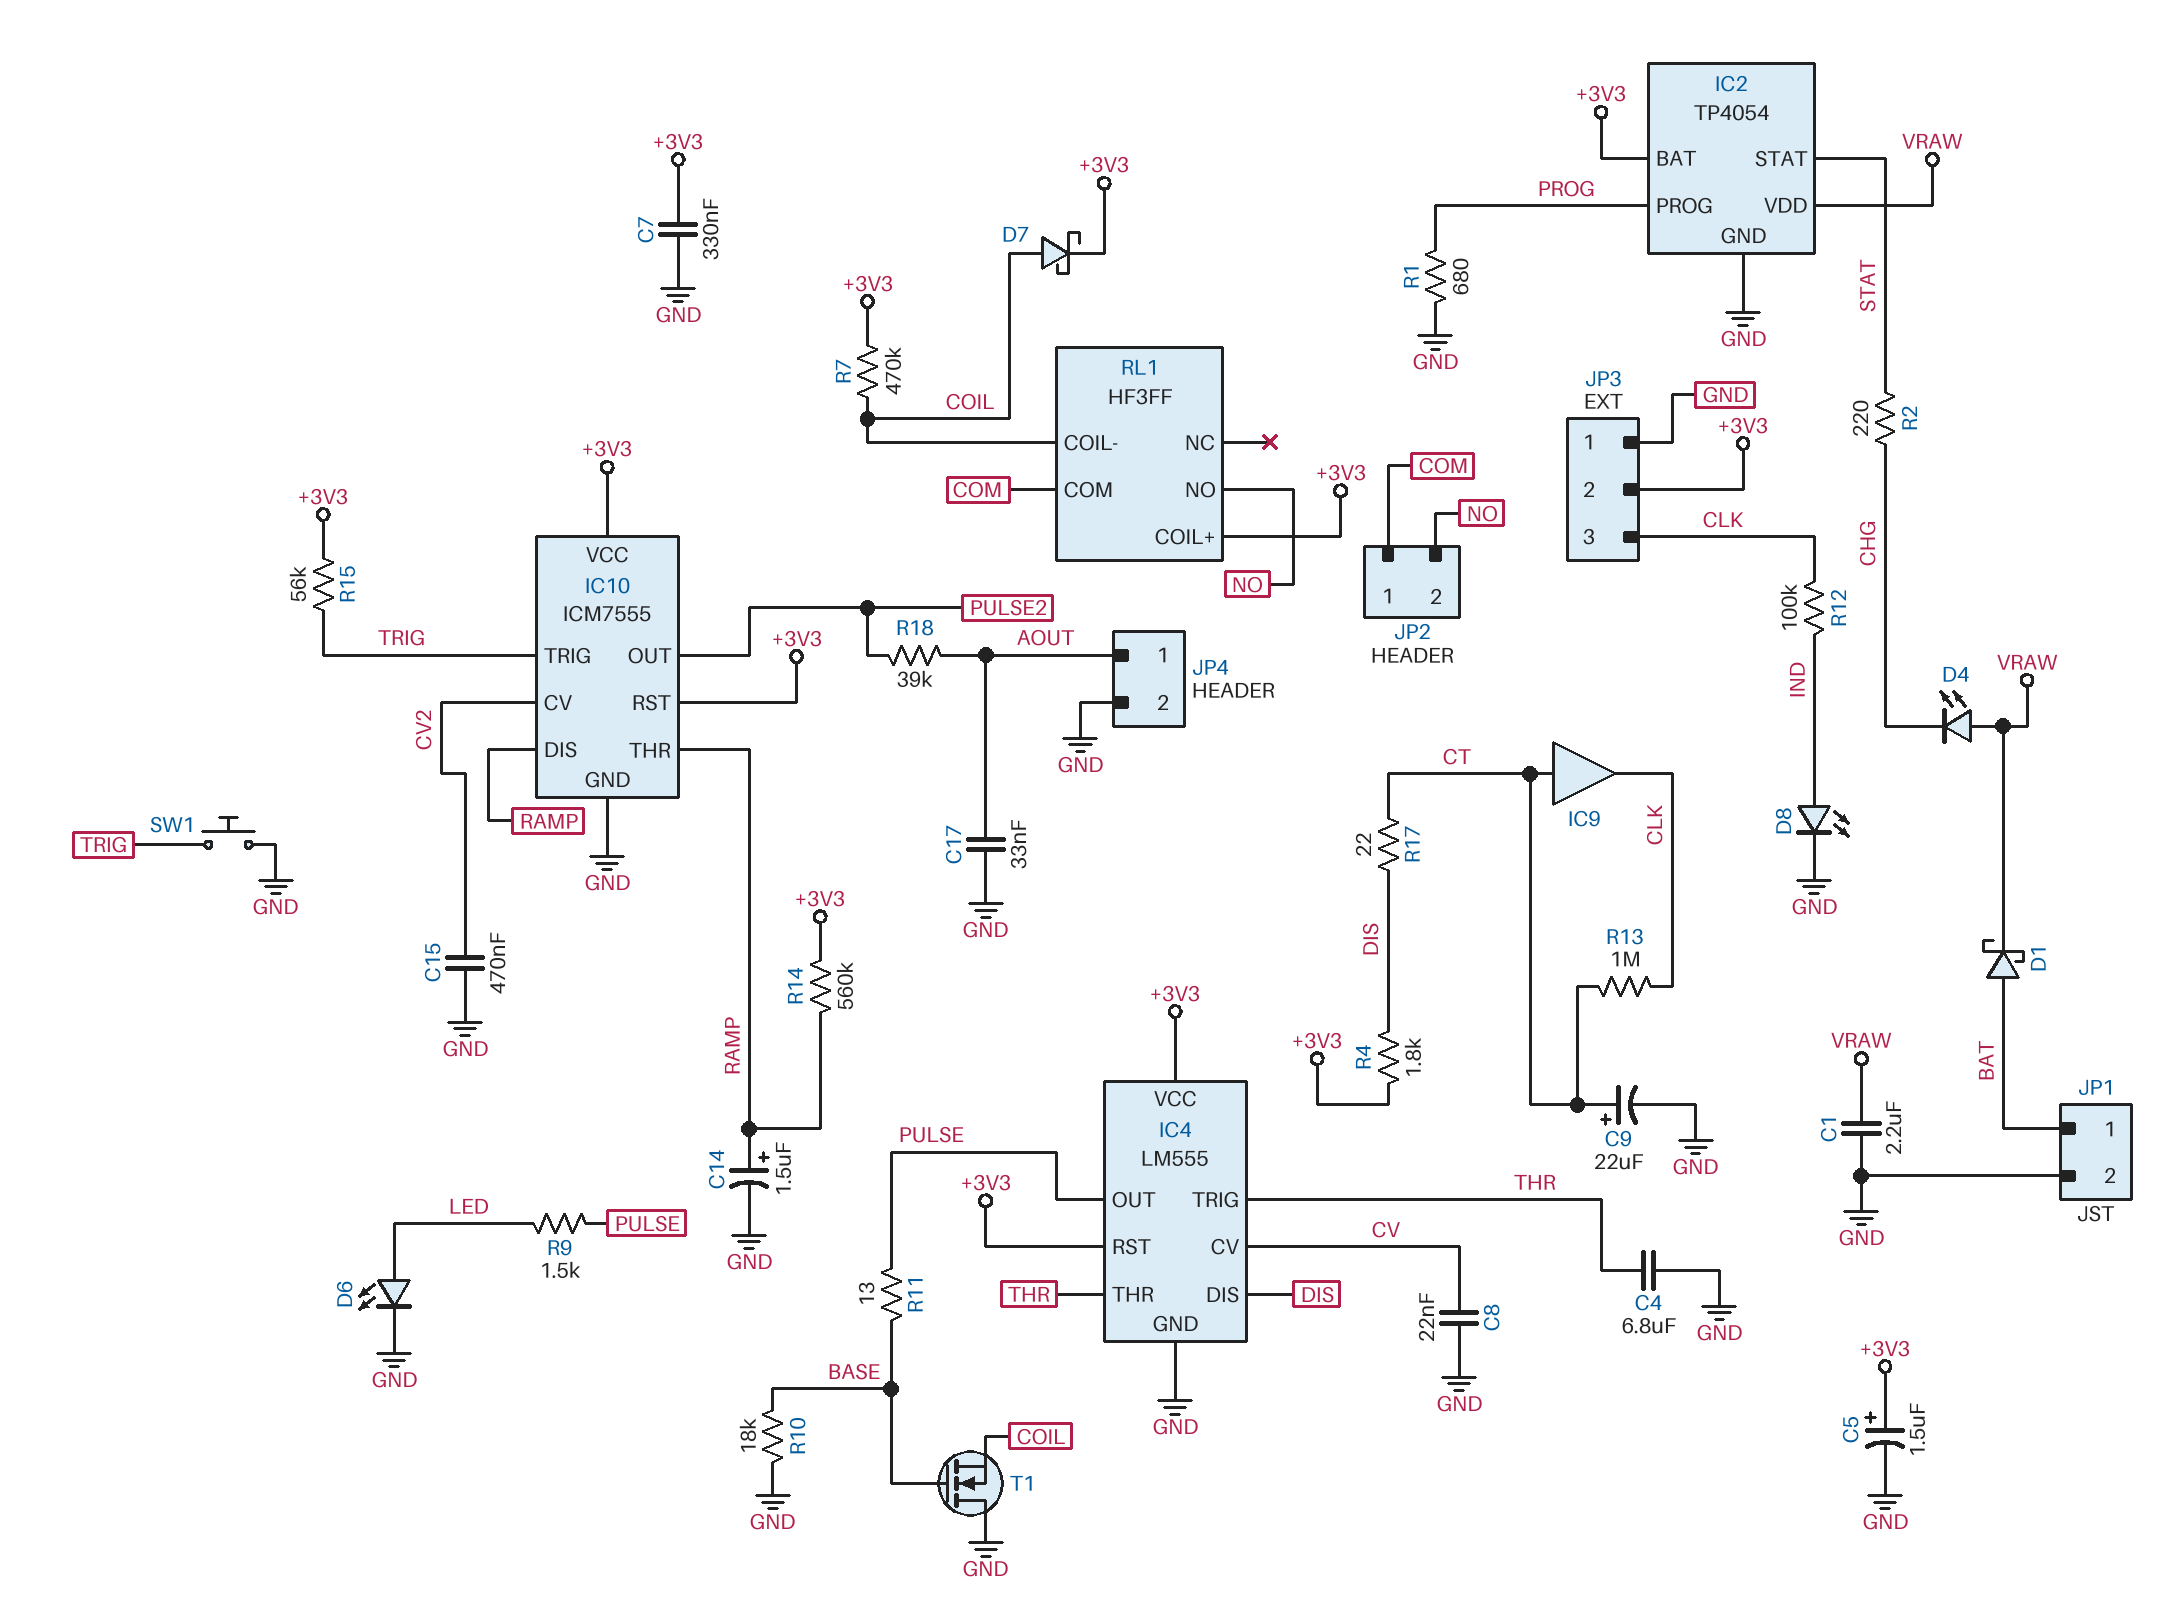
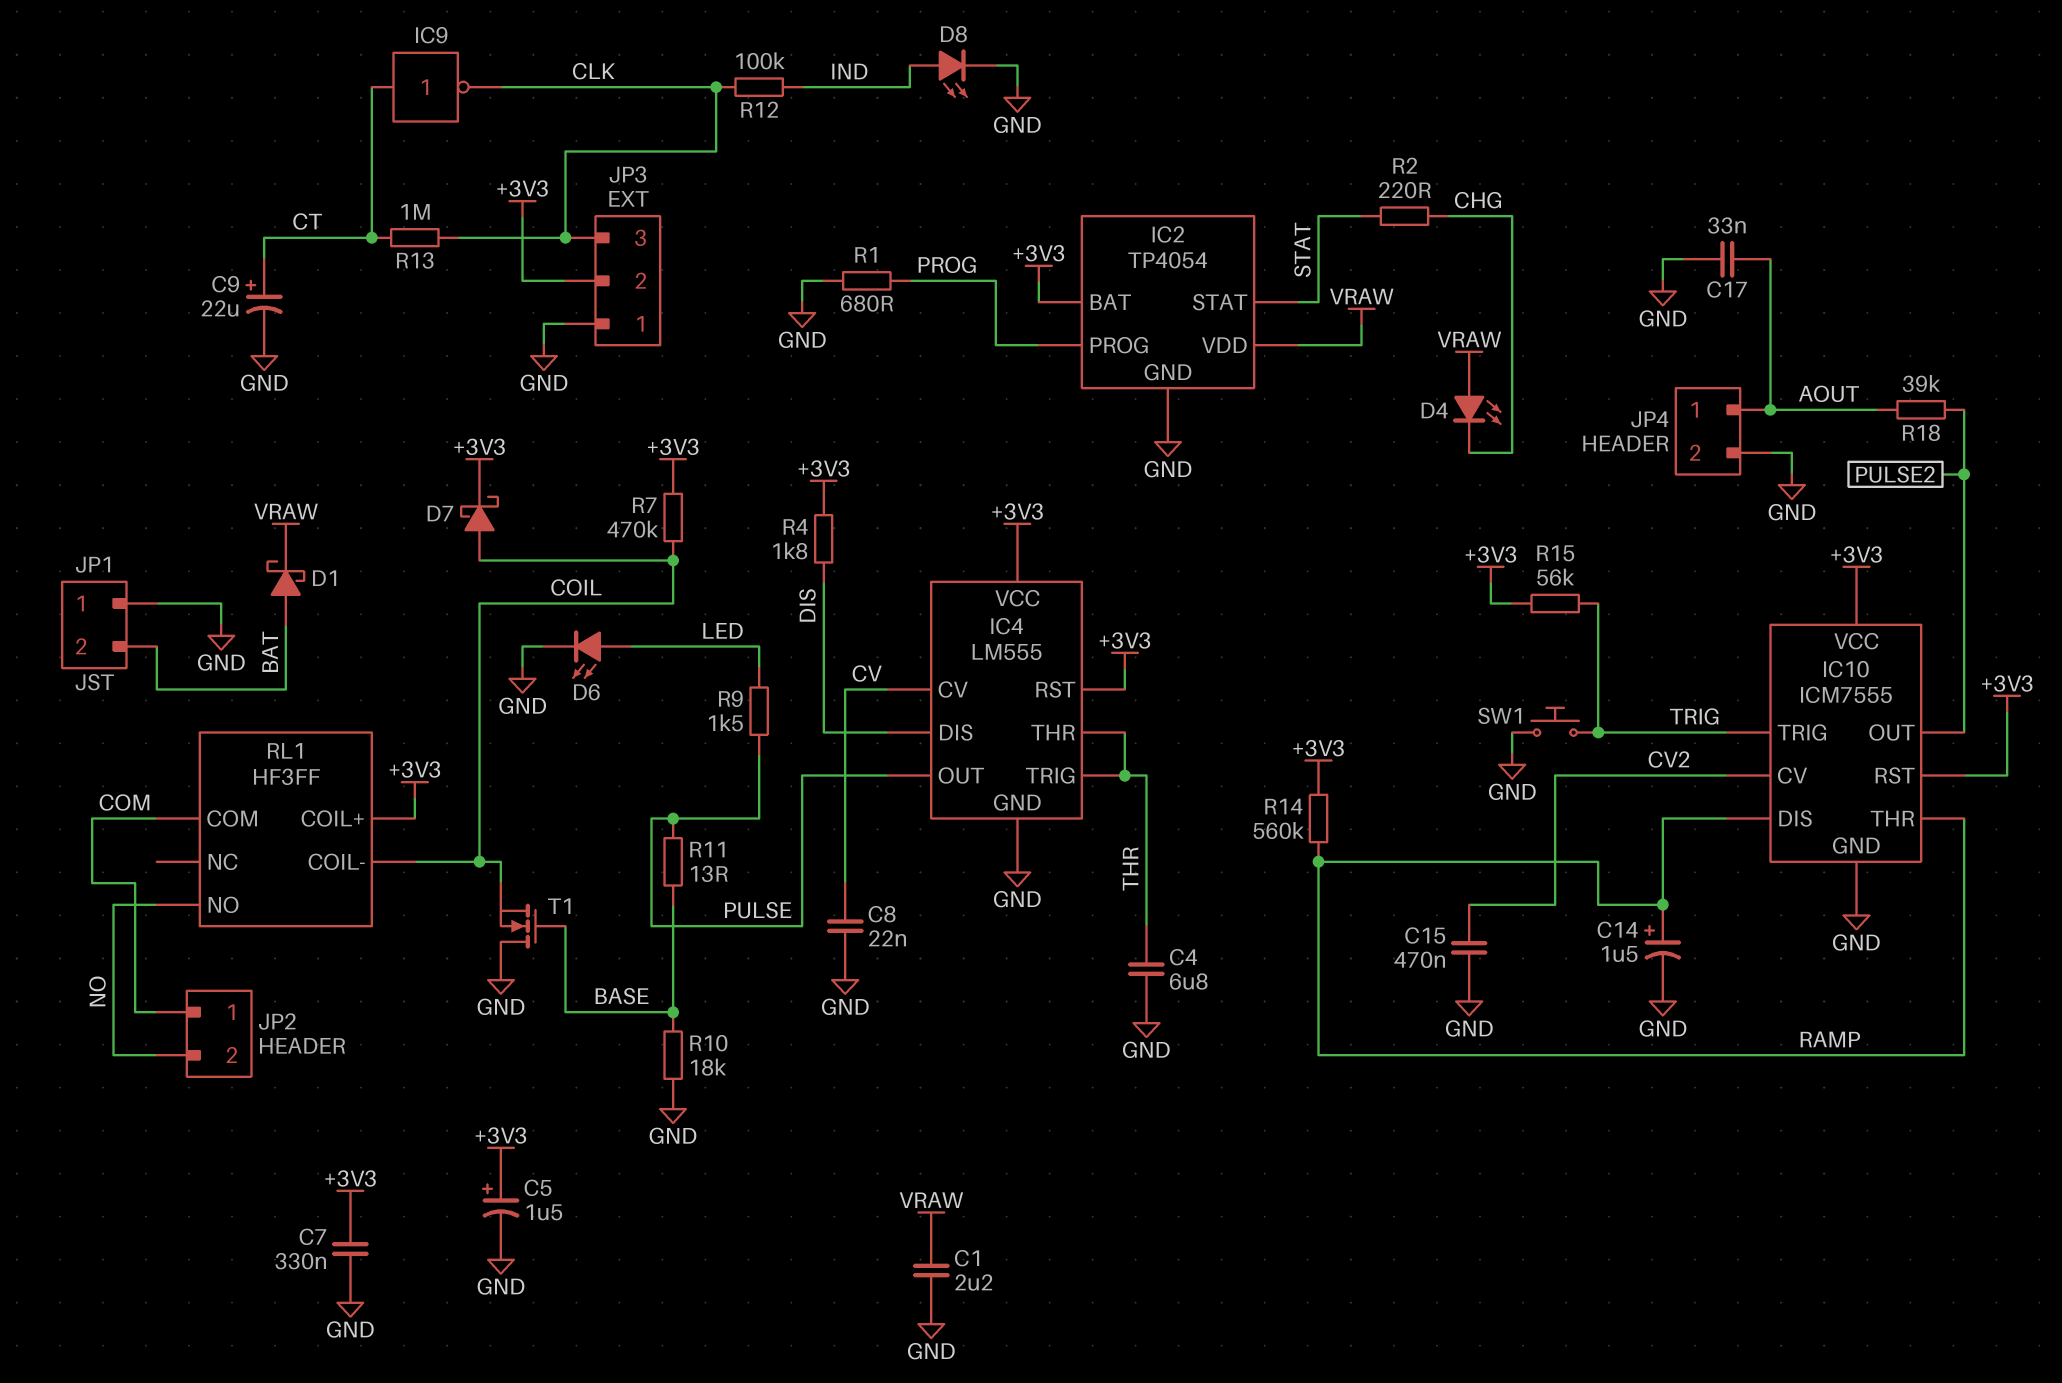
IC9: buffer (in CT, out CLK) -> NOT (in CT, out CLK)
JP1 pin 1: BAT -> GND
JP1 pin 2: GND -> BAT
R17: 22 (CT, DIS) -> none

